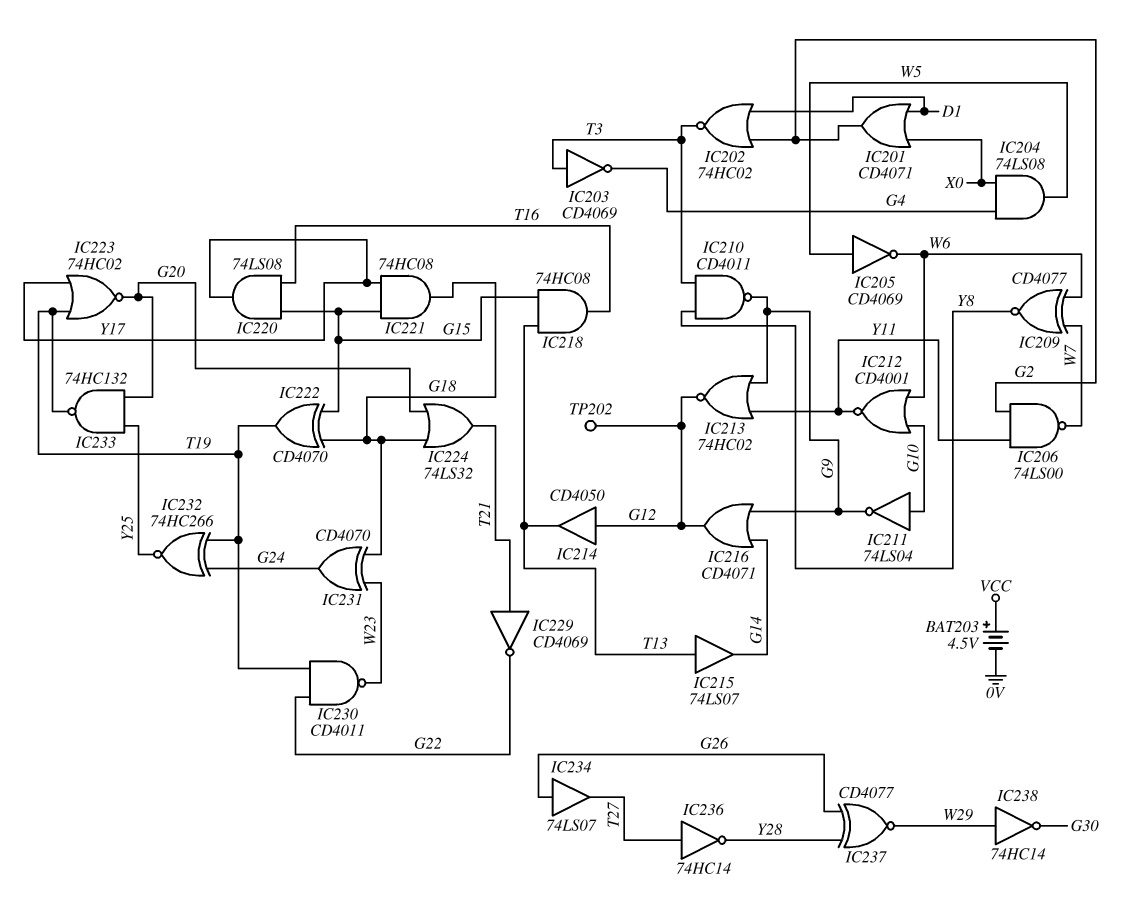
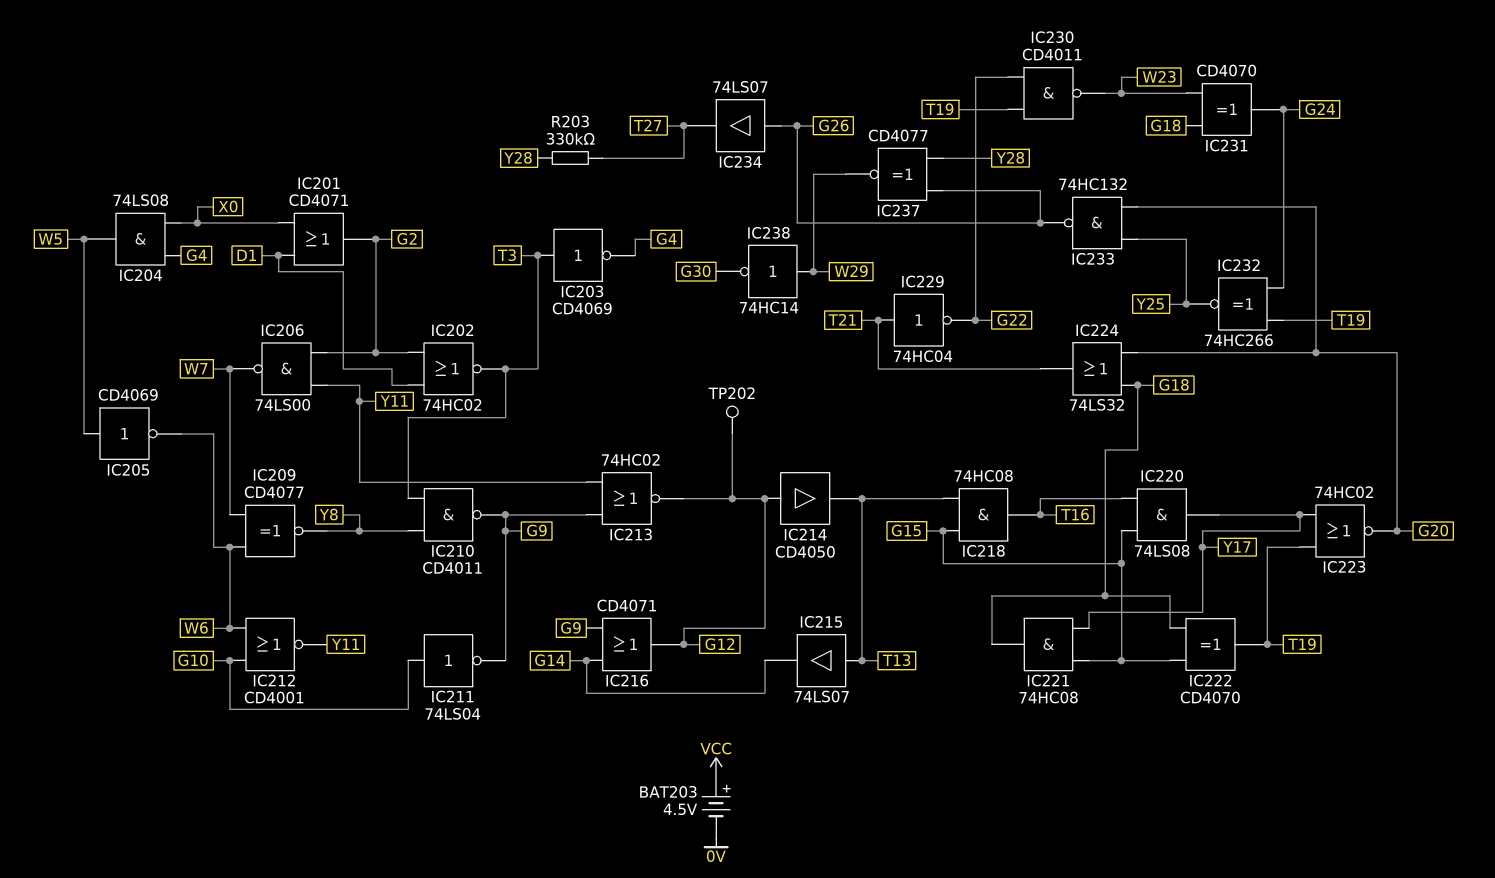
IC229: NOT CD4069 (in T21, out G22) -> NOT 74HC04 (in T21, out G22)
IC233: NAND 74HC132 (in G20, in Y25, out T19) -> NAND 74HC132 (in G20, in Y25, out G26)
IC236: NOT 74HC14 (in T27, out Y28) -> none
R203: none -> 330k (T27, Y28)

